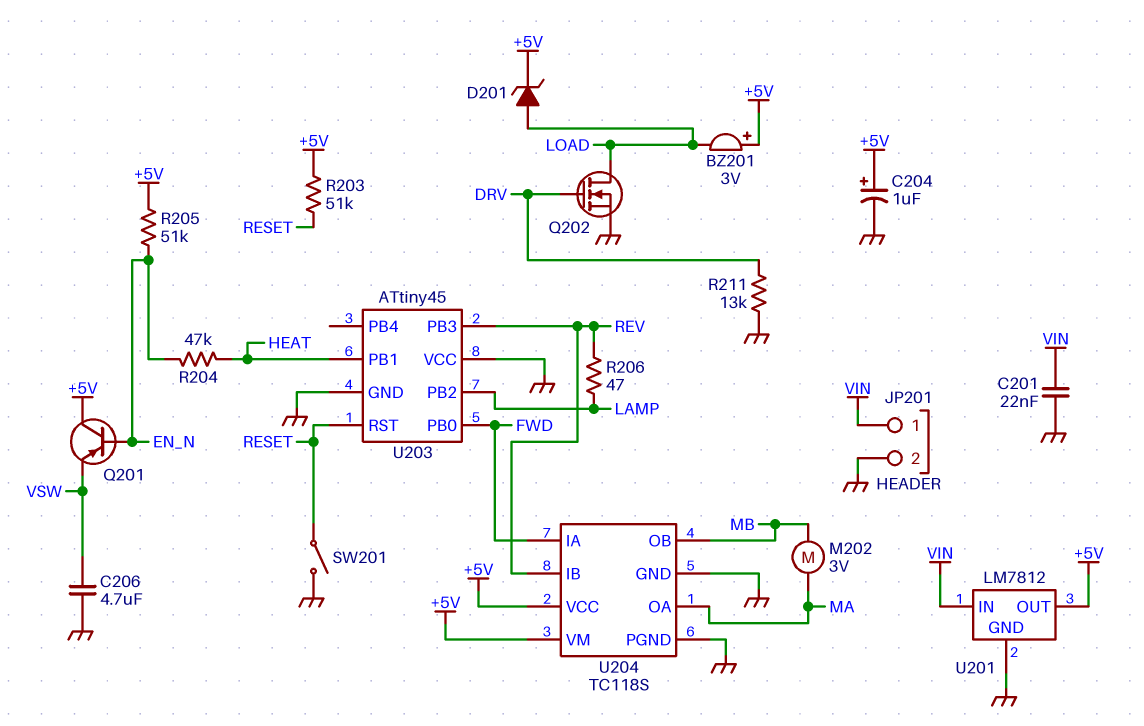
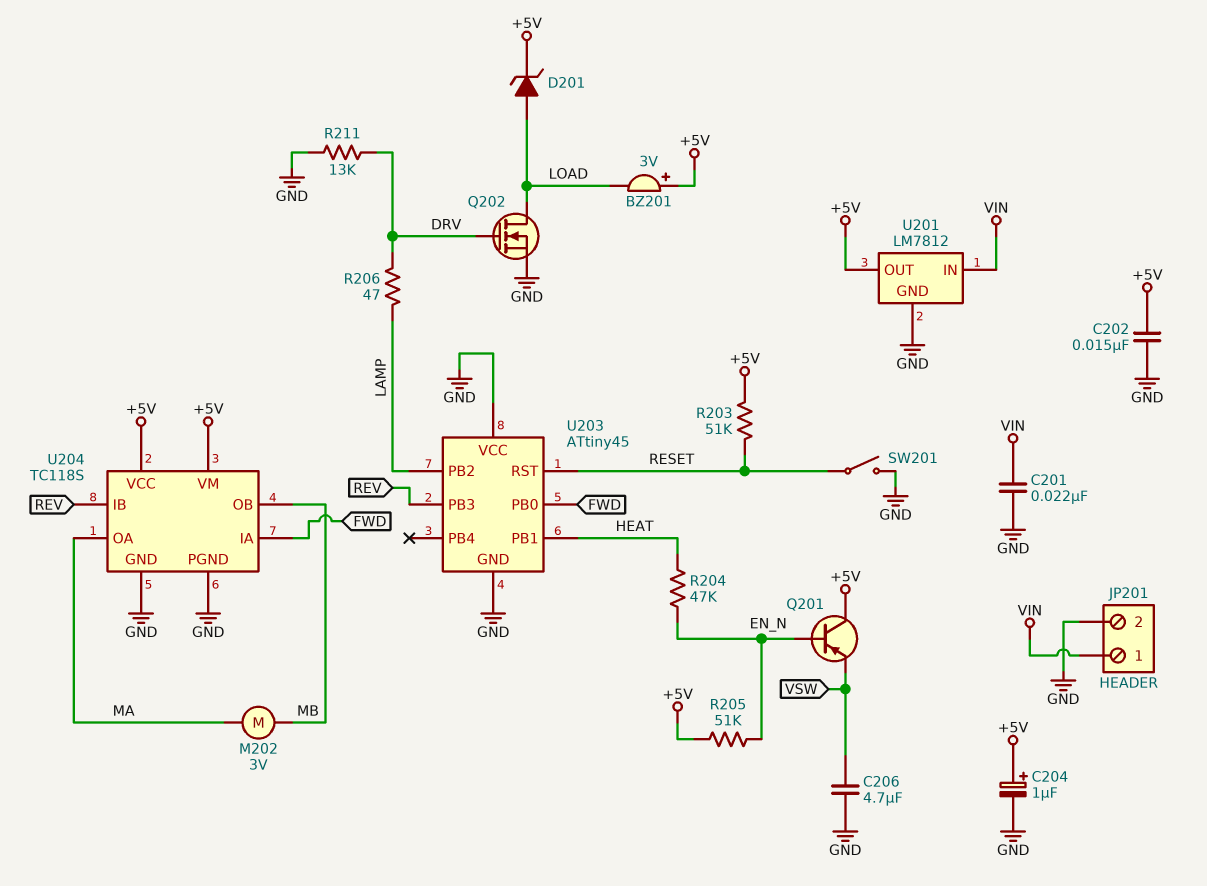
C202: none -> 15nF (+5V, GND)
R206: 47 (LAMP, REV) -> 47 (DRV, LAMP)

